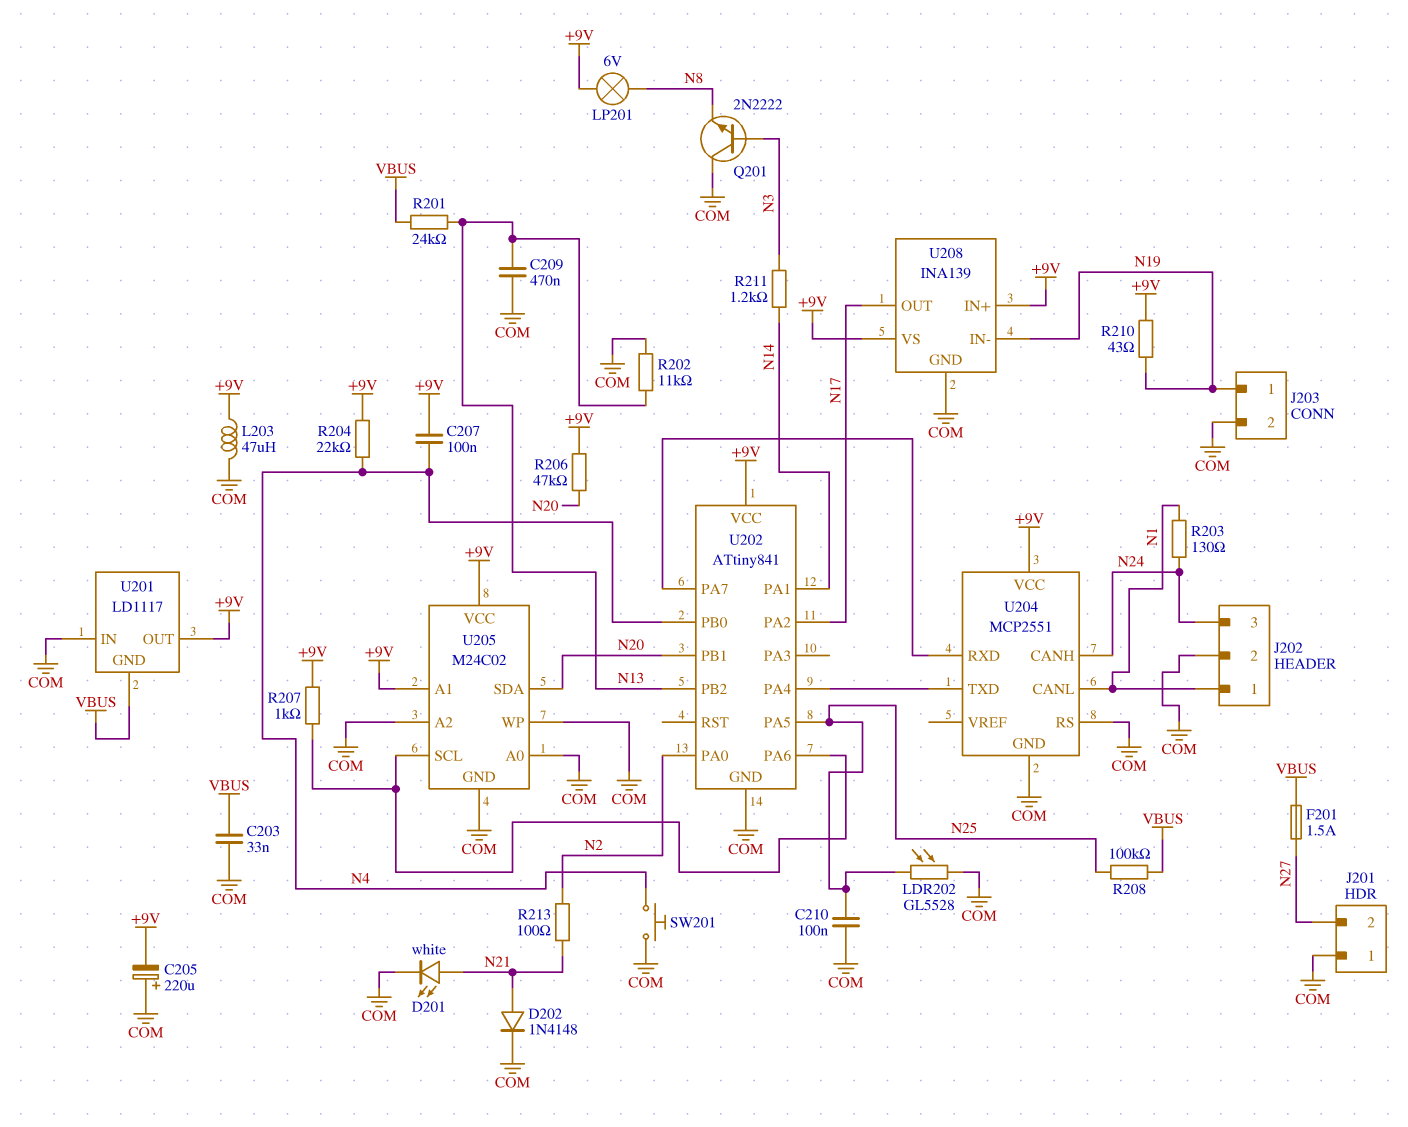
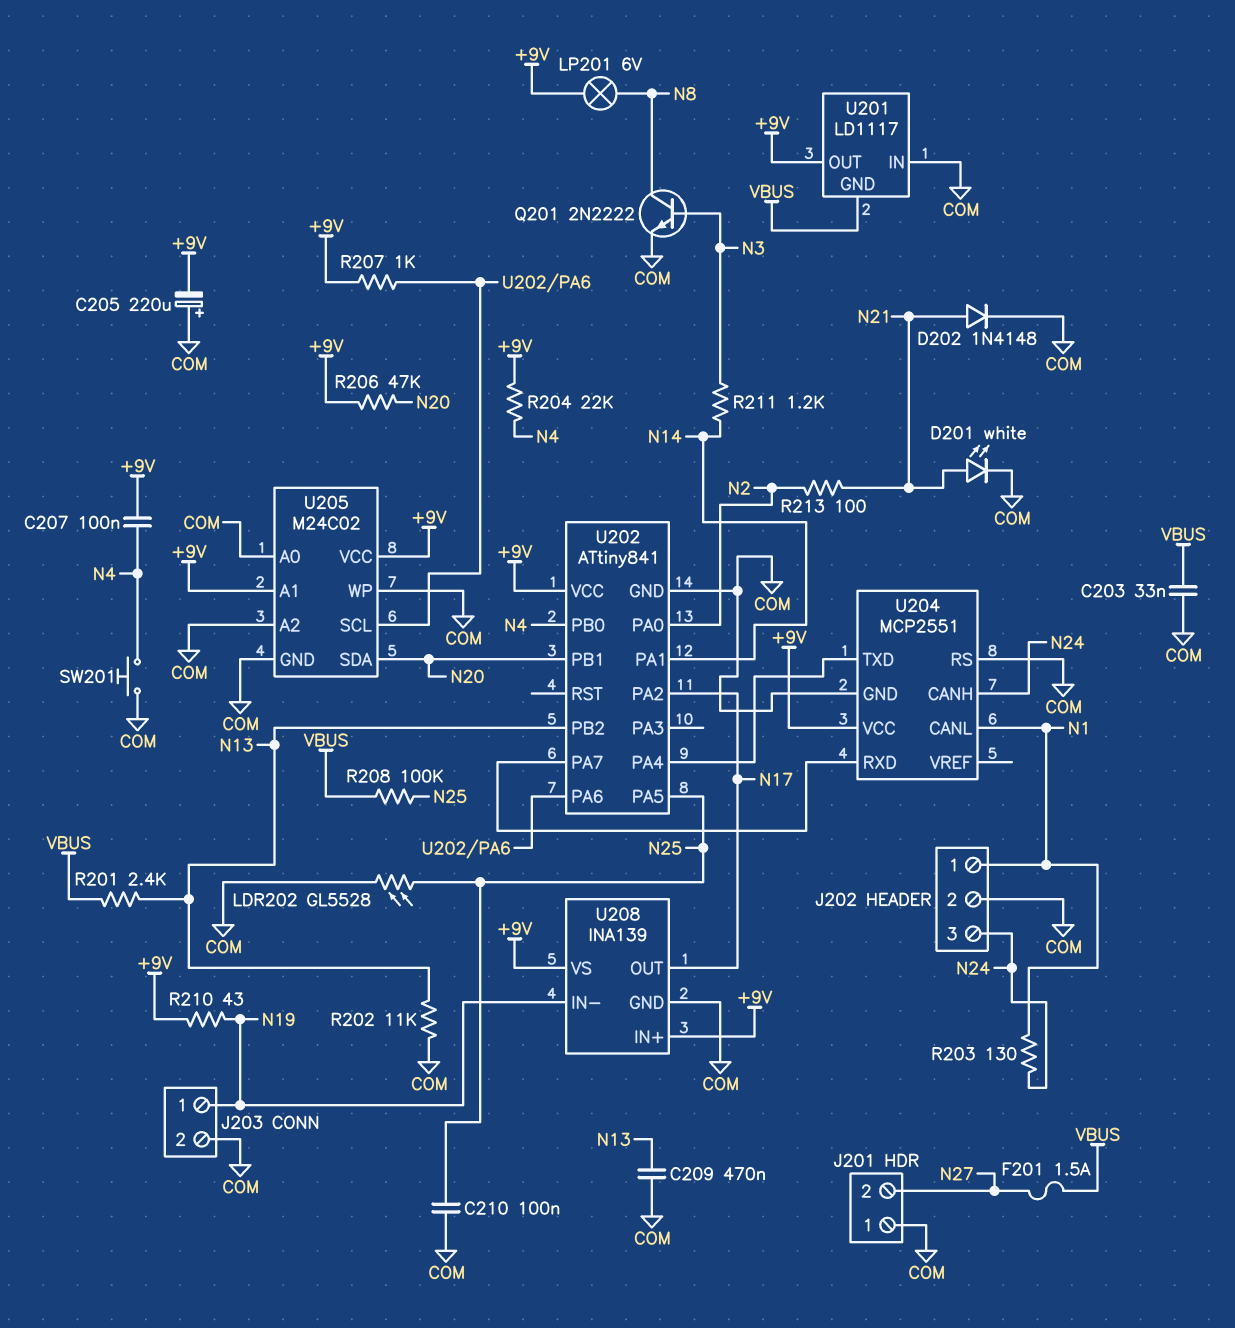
L203: 47uH (+9V, COM) -> none
Q201: NPN 2N2222 (B N3, C COM, E N8) -> NPN 2N2222 (B N3, C N8, E COM)
R201: 24k (N13, VBUS) -> 2.4k (N13, VBUS)

